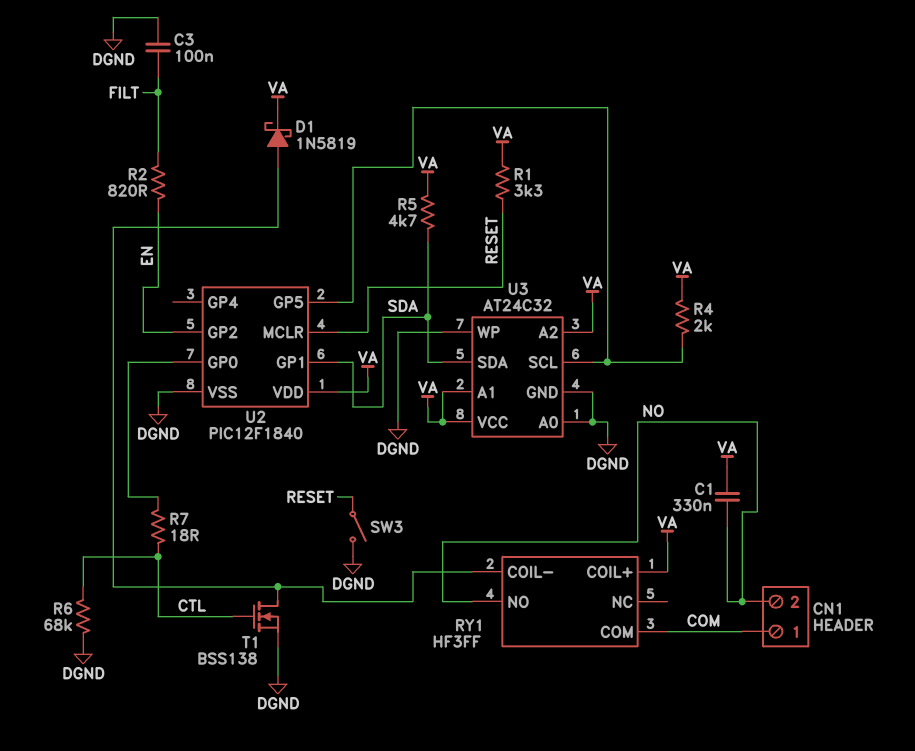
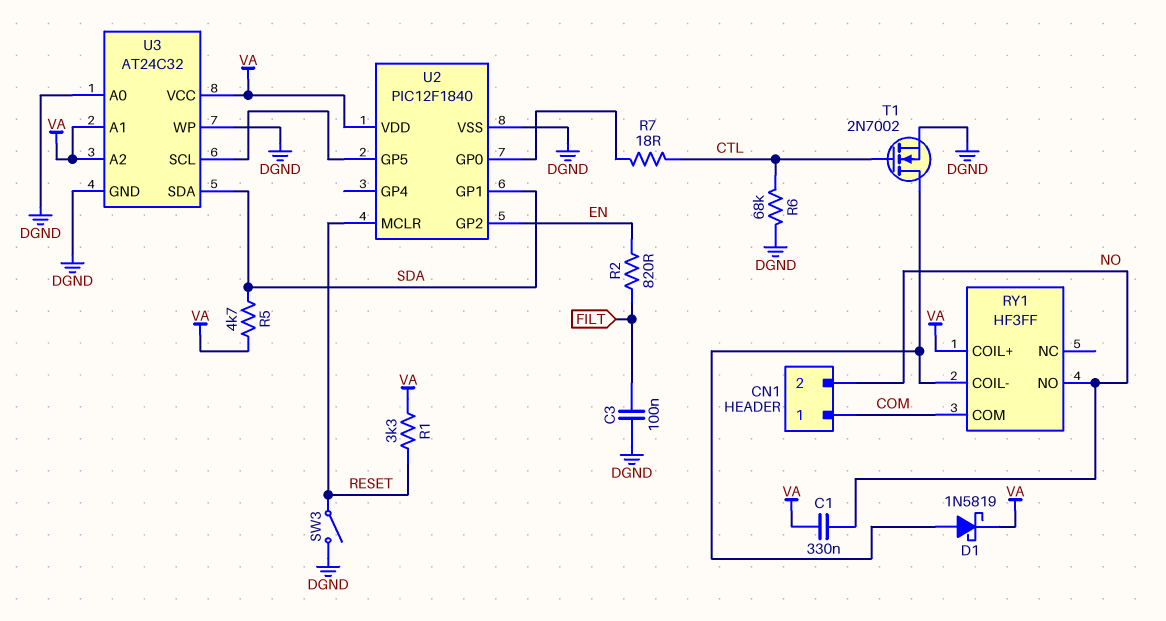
R4: 2k (U2/GP5, VA) -> none
T1: NMOS BSS138 (G CTL, D RY1/COIL-, S DGND) -> NMOS 2N7002 (G CTL, D RY1/COIL-, S DGND)

